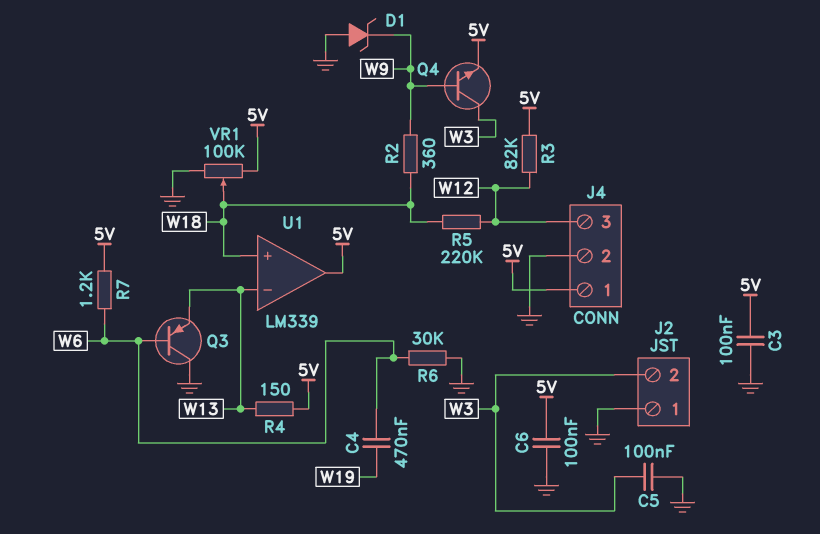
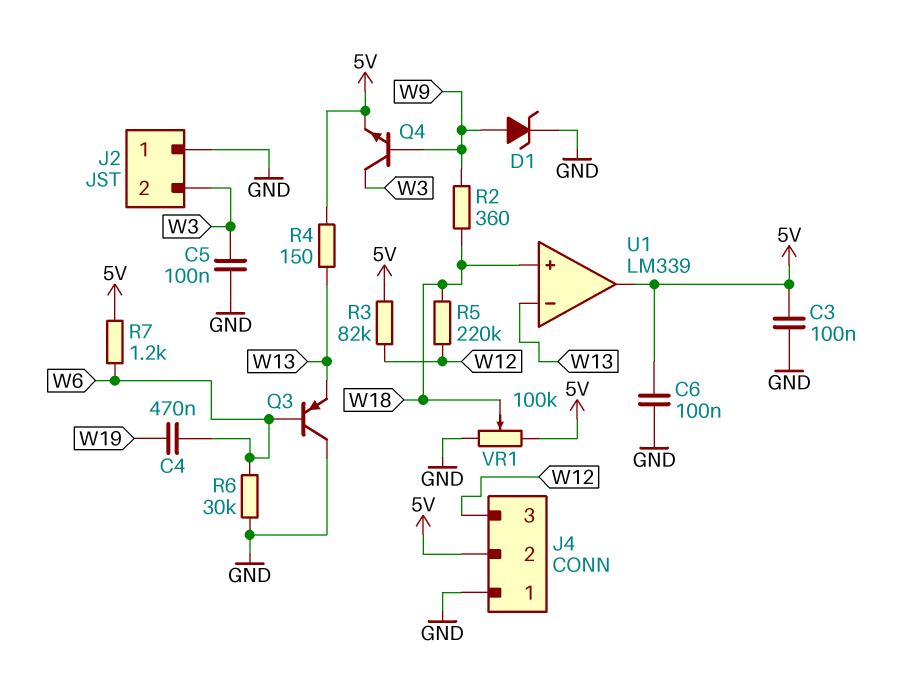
D1: zener (A GND, K W9) -> zener (A W9, K GND)
J4 pin 1: 5V -> GND
J4 pin 2: GND -> 5V

